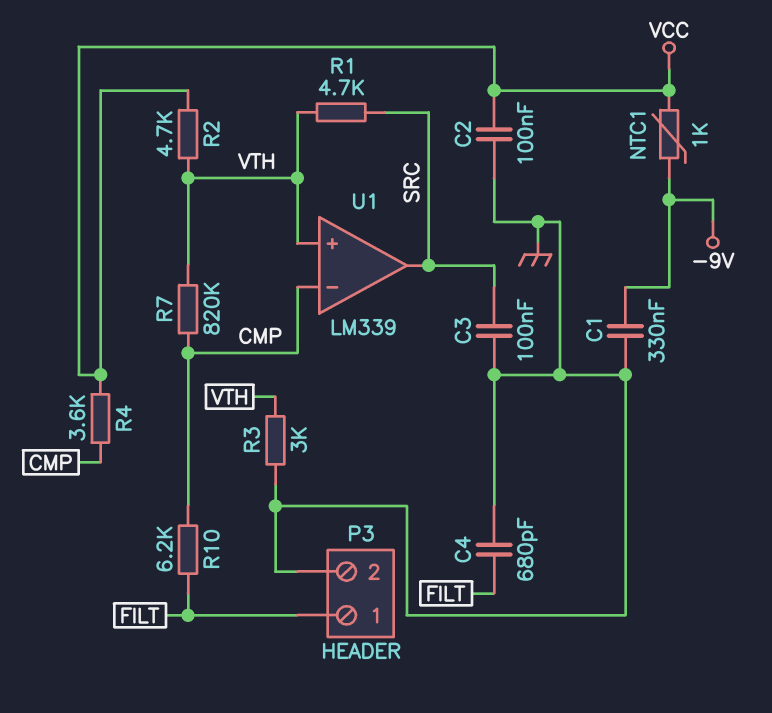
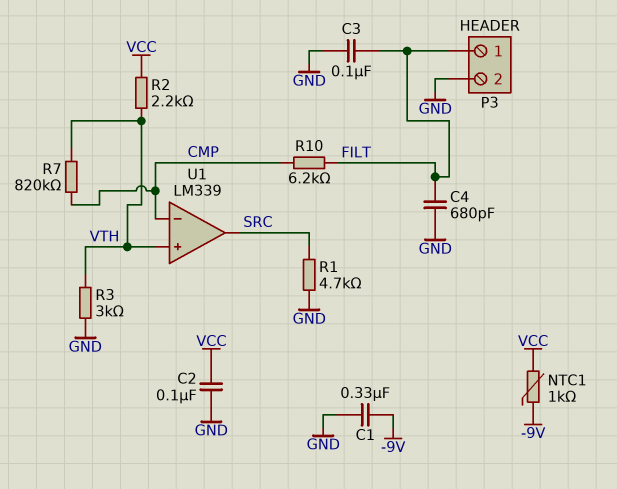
C3: 100nF (GND, SRC) -> 100nF (FILT, GND)
R1: 4.7k (SRC, VTH) -> 4.7k (GND, SRC)
R2: 4.7k (VCC, VTH) -> 2.2k (VCC, VTH)
R4: 3.6k (CMP, VCC) -> none

